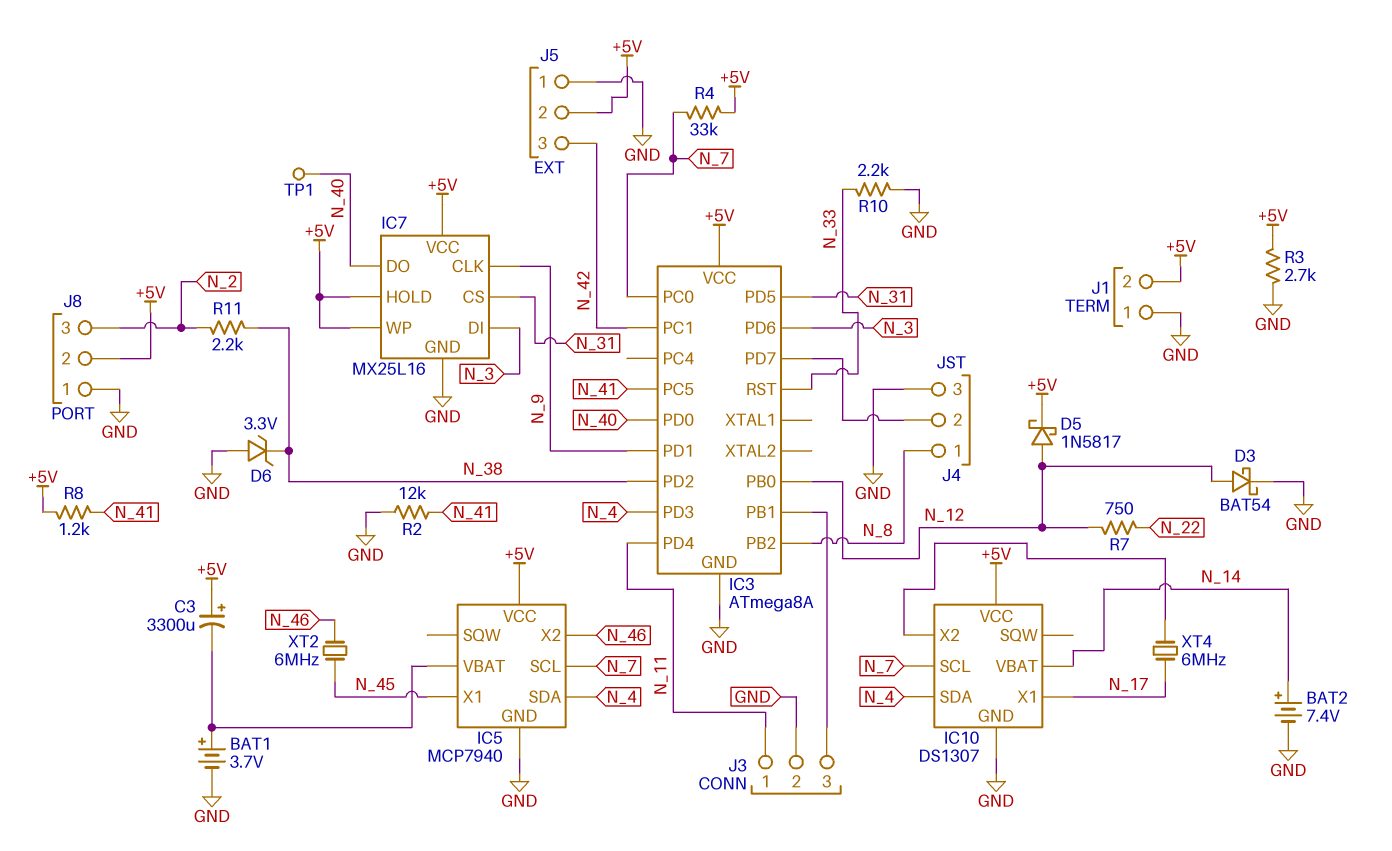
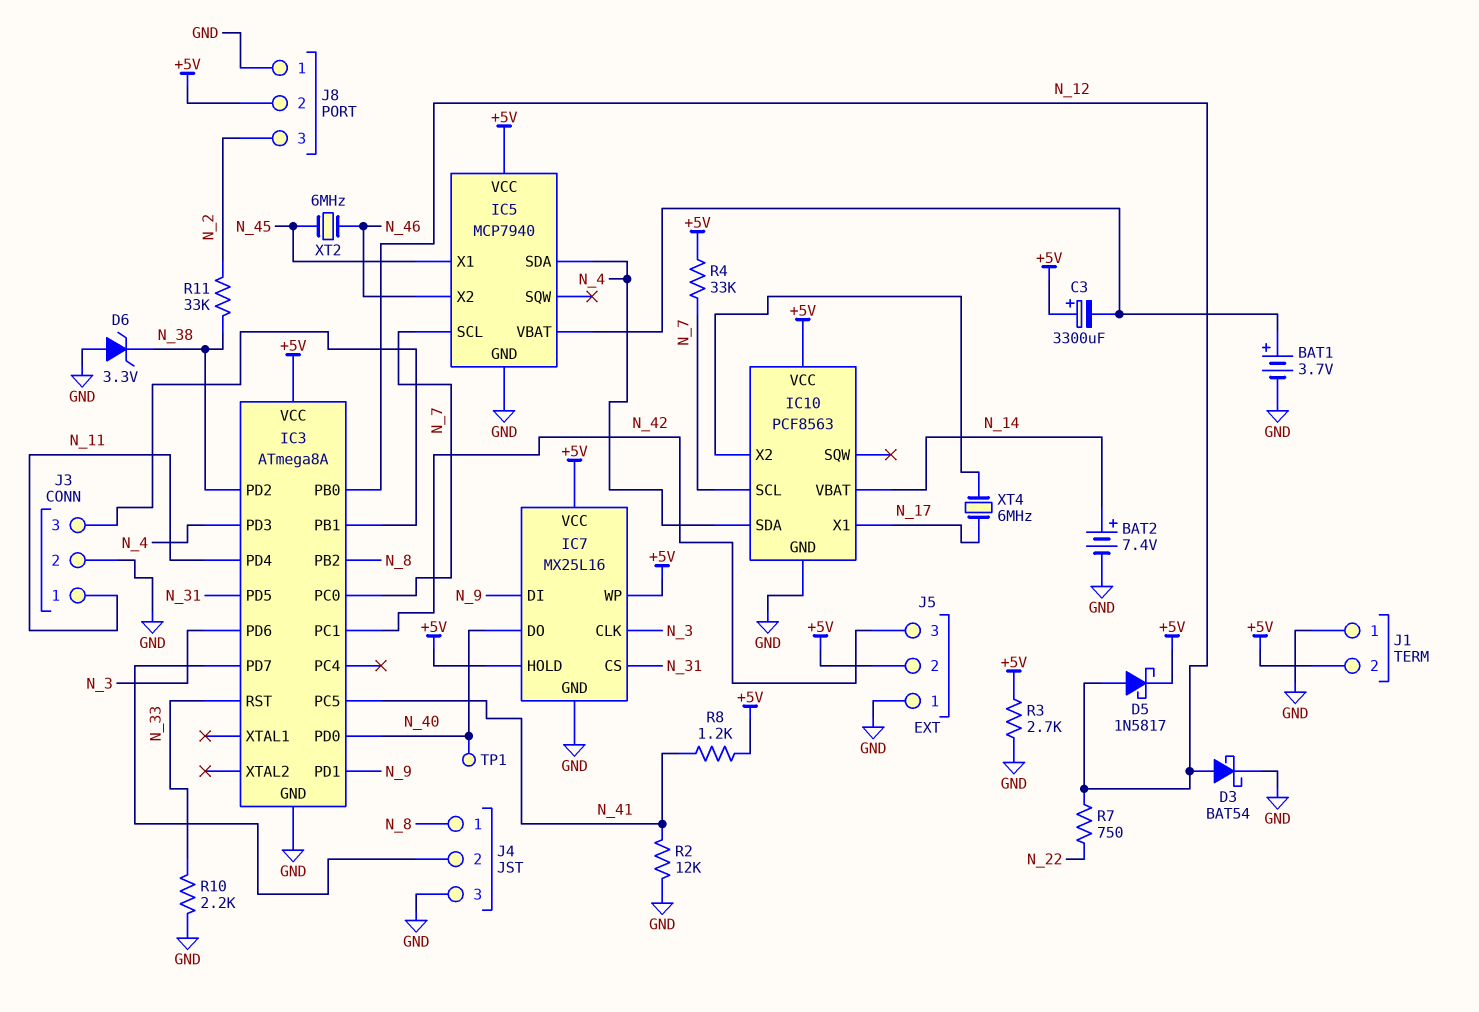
IC7 pin CLK: N_9 -> N_3
IC7 pin DI: N_3 -> N_9
IC10: DS1307 -> PCF8563
R11: 2.2k (N_2, N_38) -> 33k (N_2, N_38)

